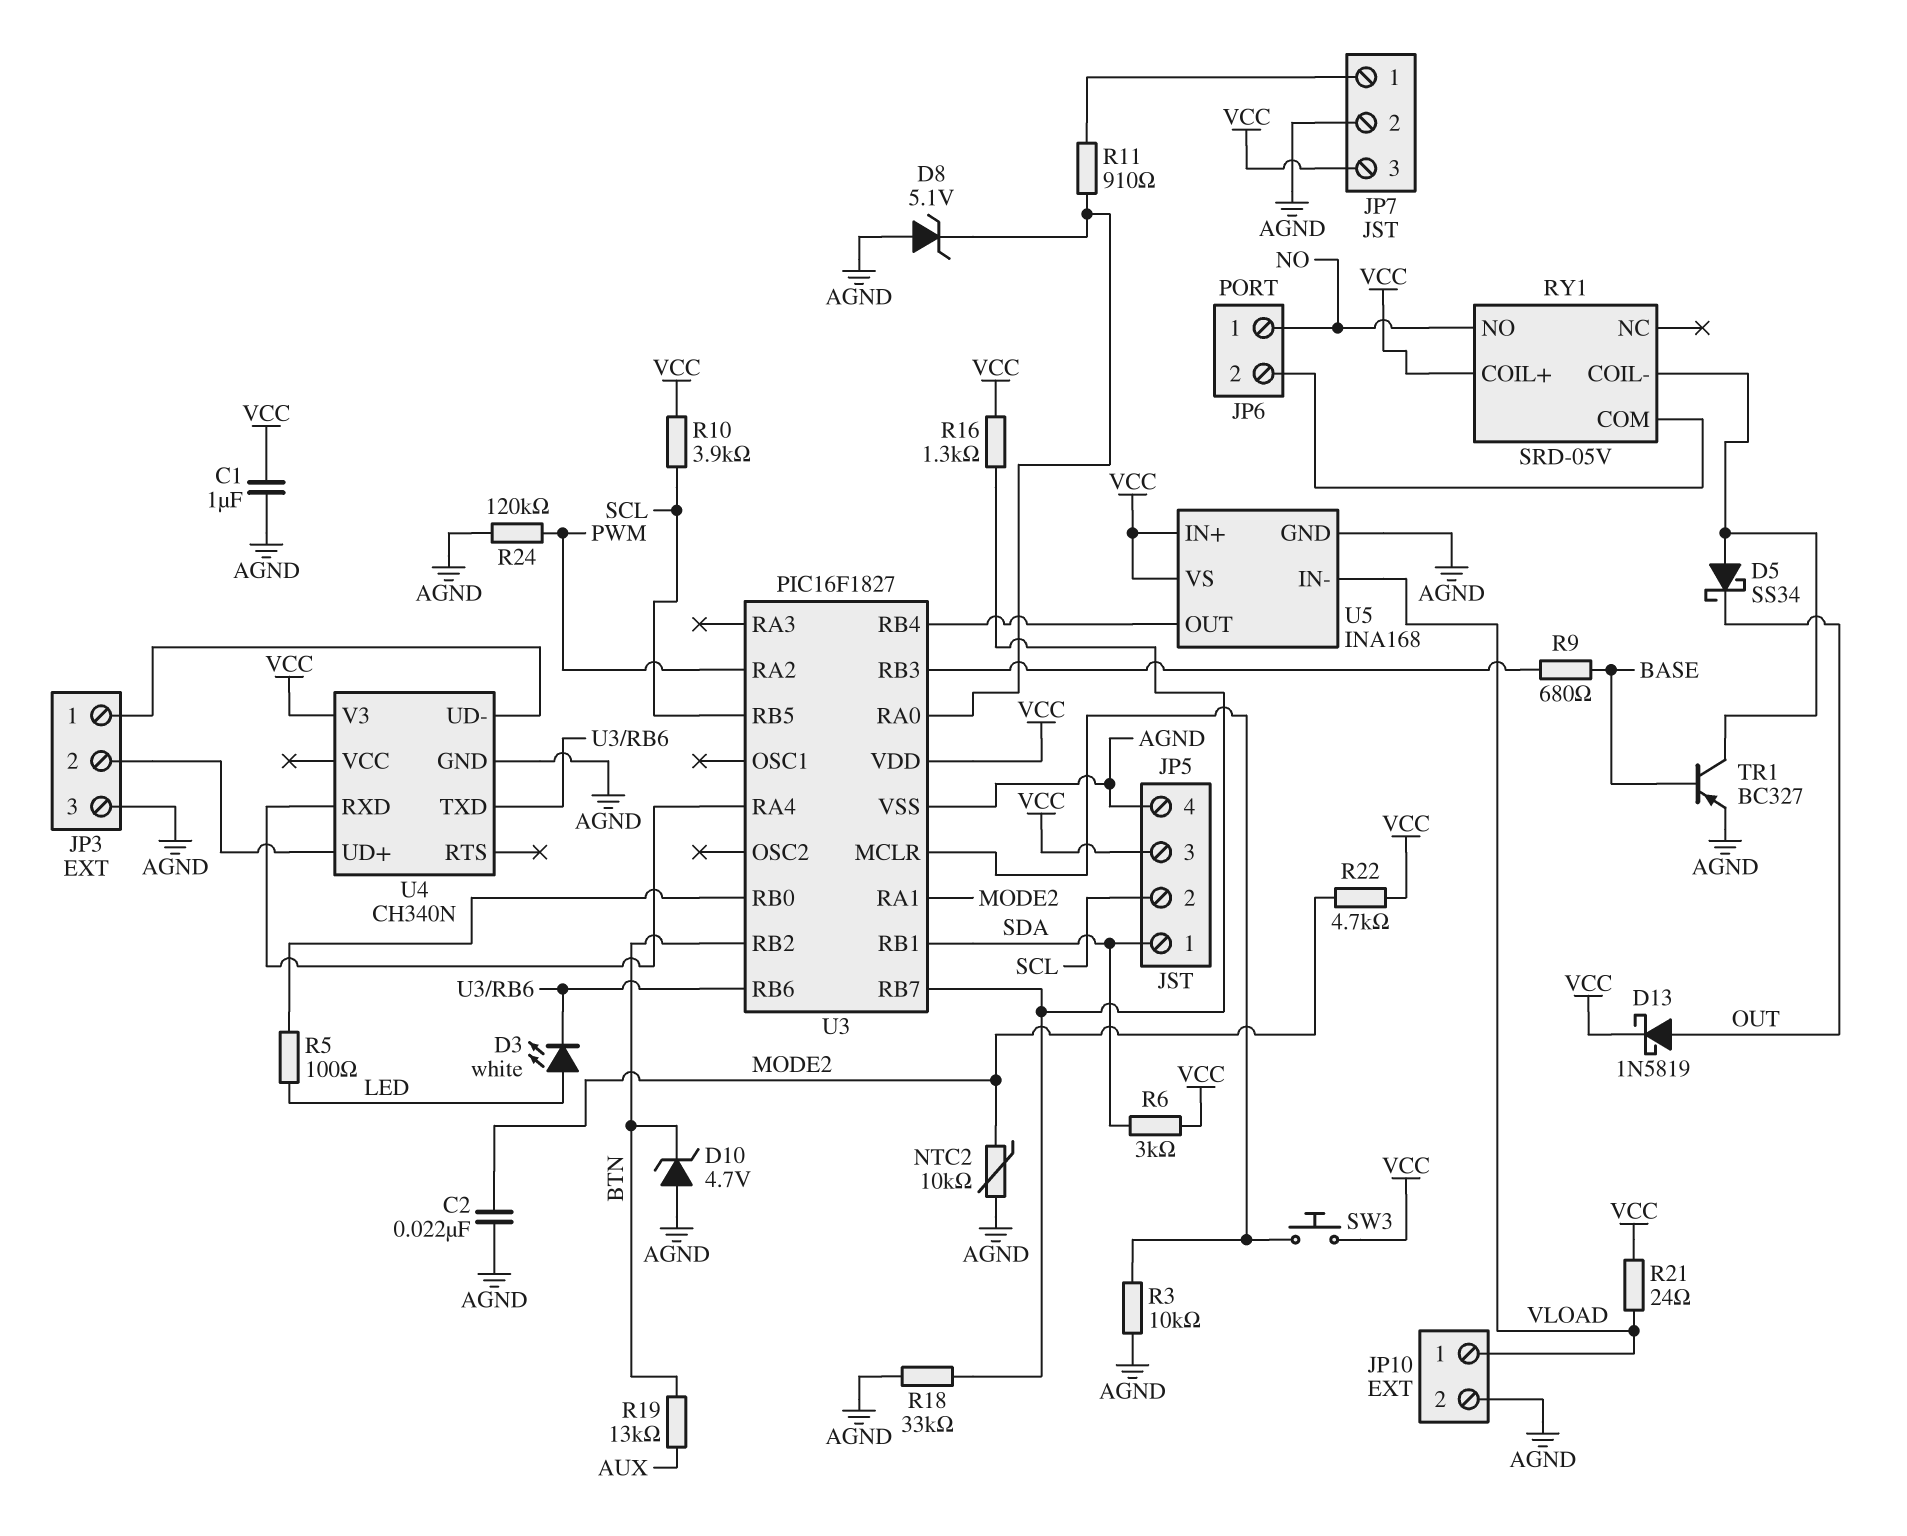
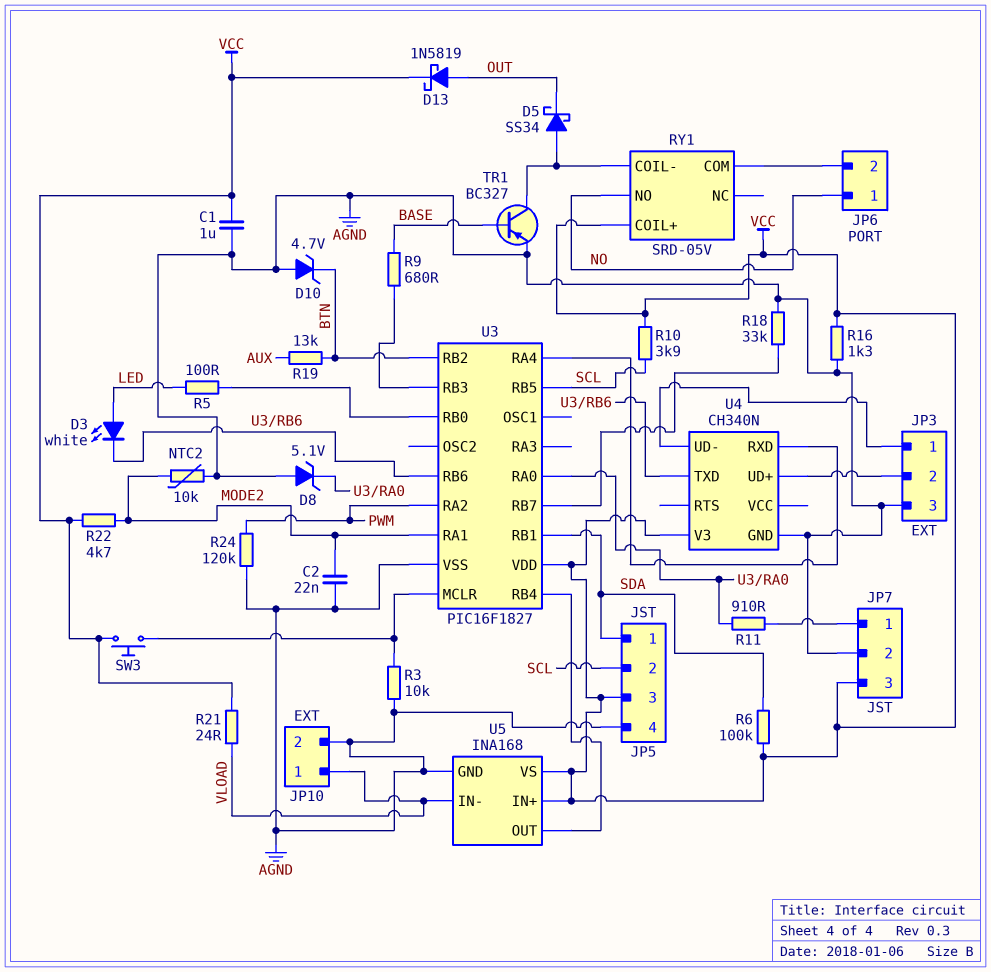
R6: 3k (SDA, VCC) -> 100k (SDA, VCC)
R16: 1.3k (U3/RB7, VCC) -> 1.3k (AGND, VCC)

